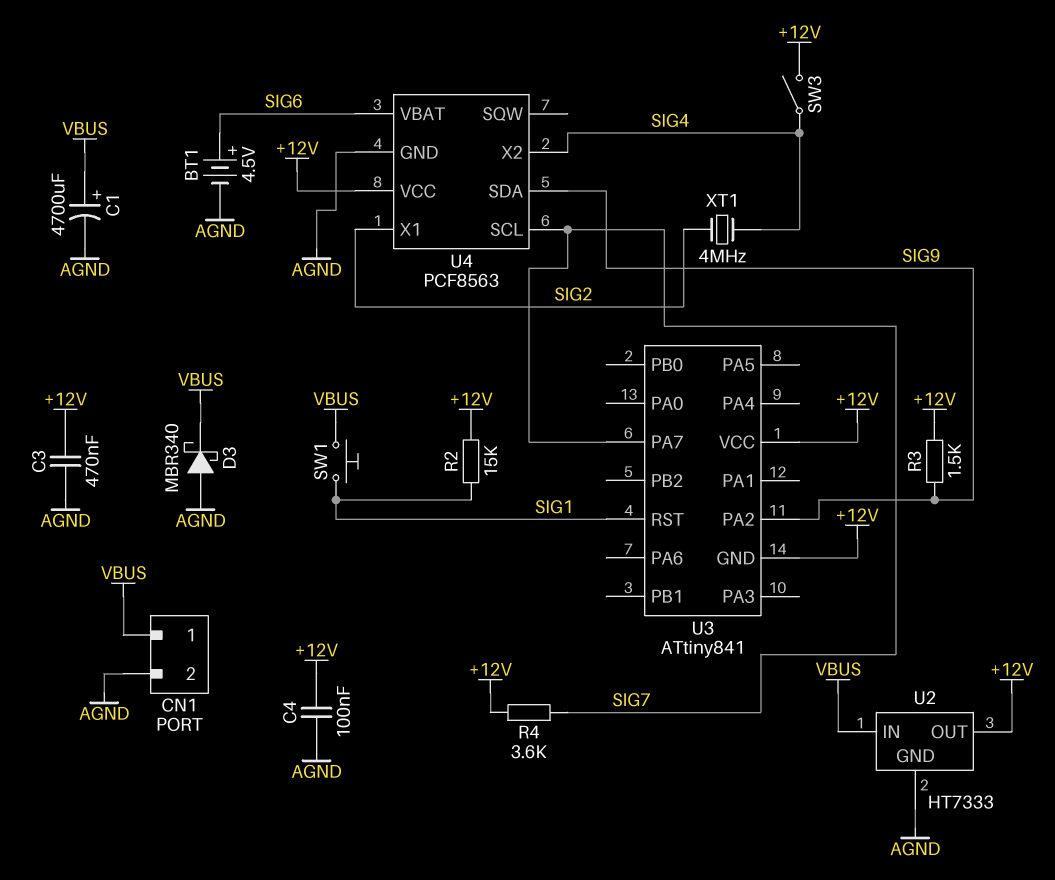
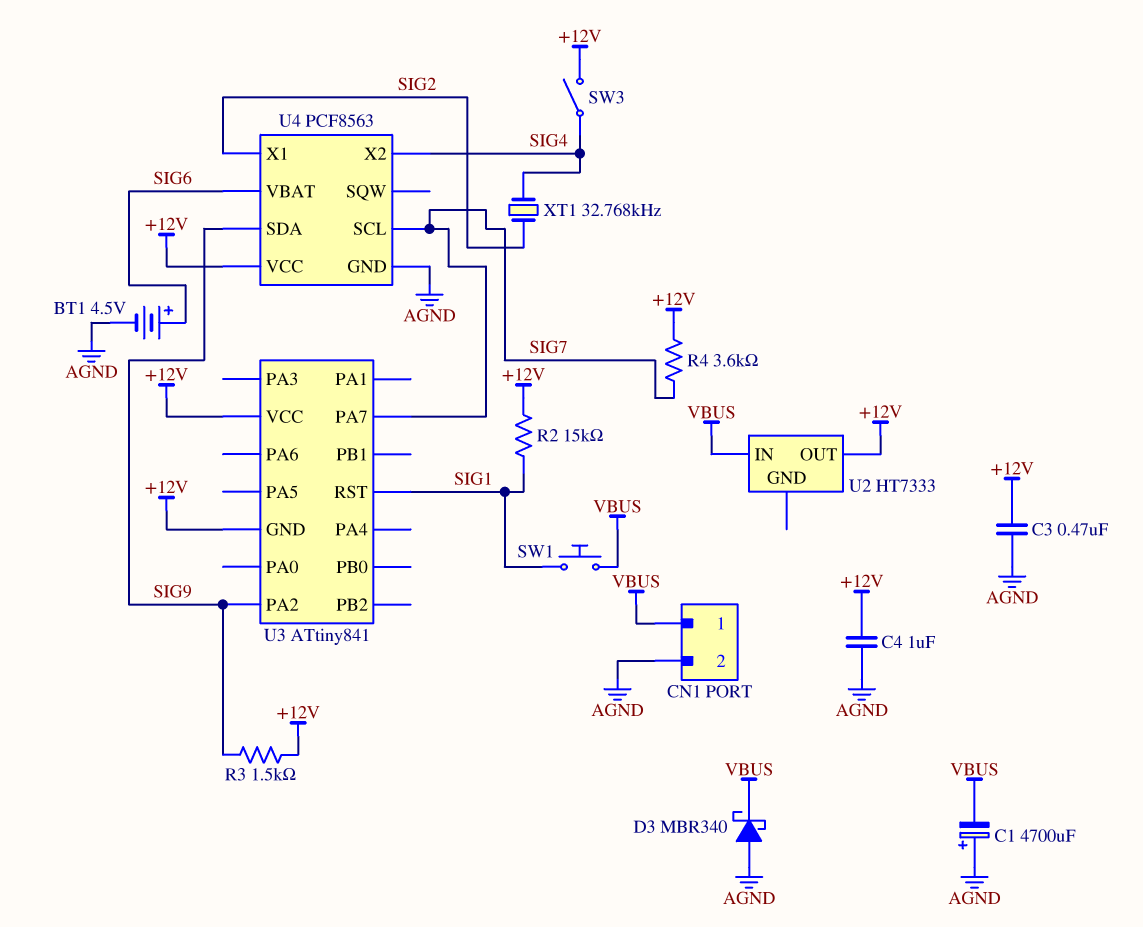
C1: 4700uF (plus VBUS, minus AGND) -> 4700uF (plus AGND, minus VBUS)
C4: 100nF (+12V, AGND) -> 1uF (+12V, AGND)
U2 pin GND: AGND -> none
XT1: 4MHz (SIG2, SIG4) -> 32.768kHz (SIG2, SIG4)

